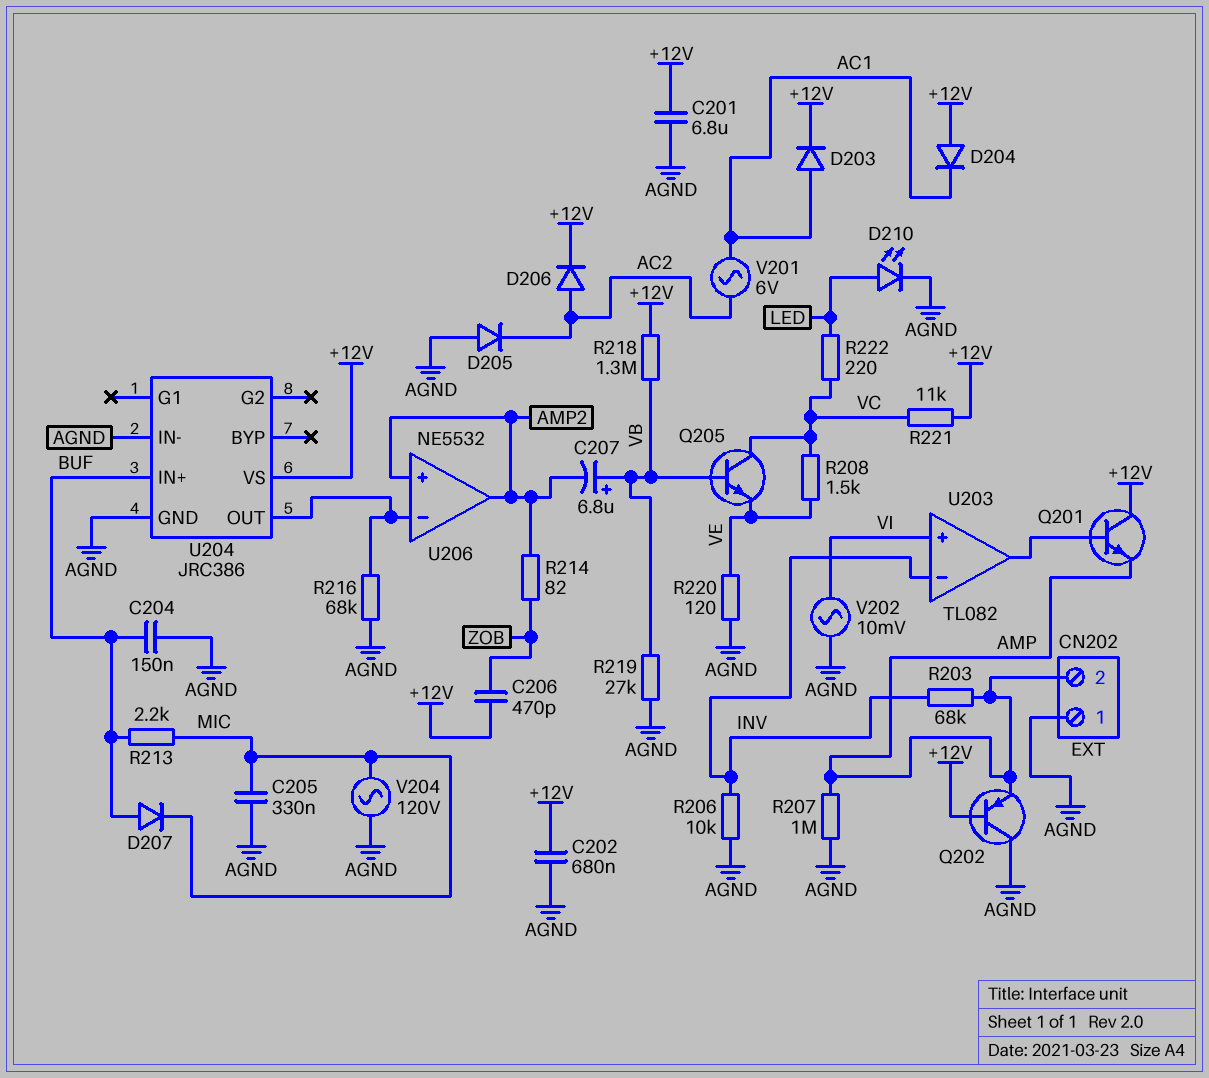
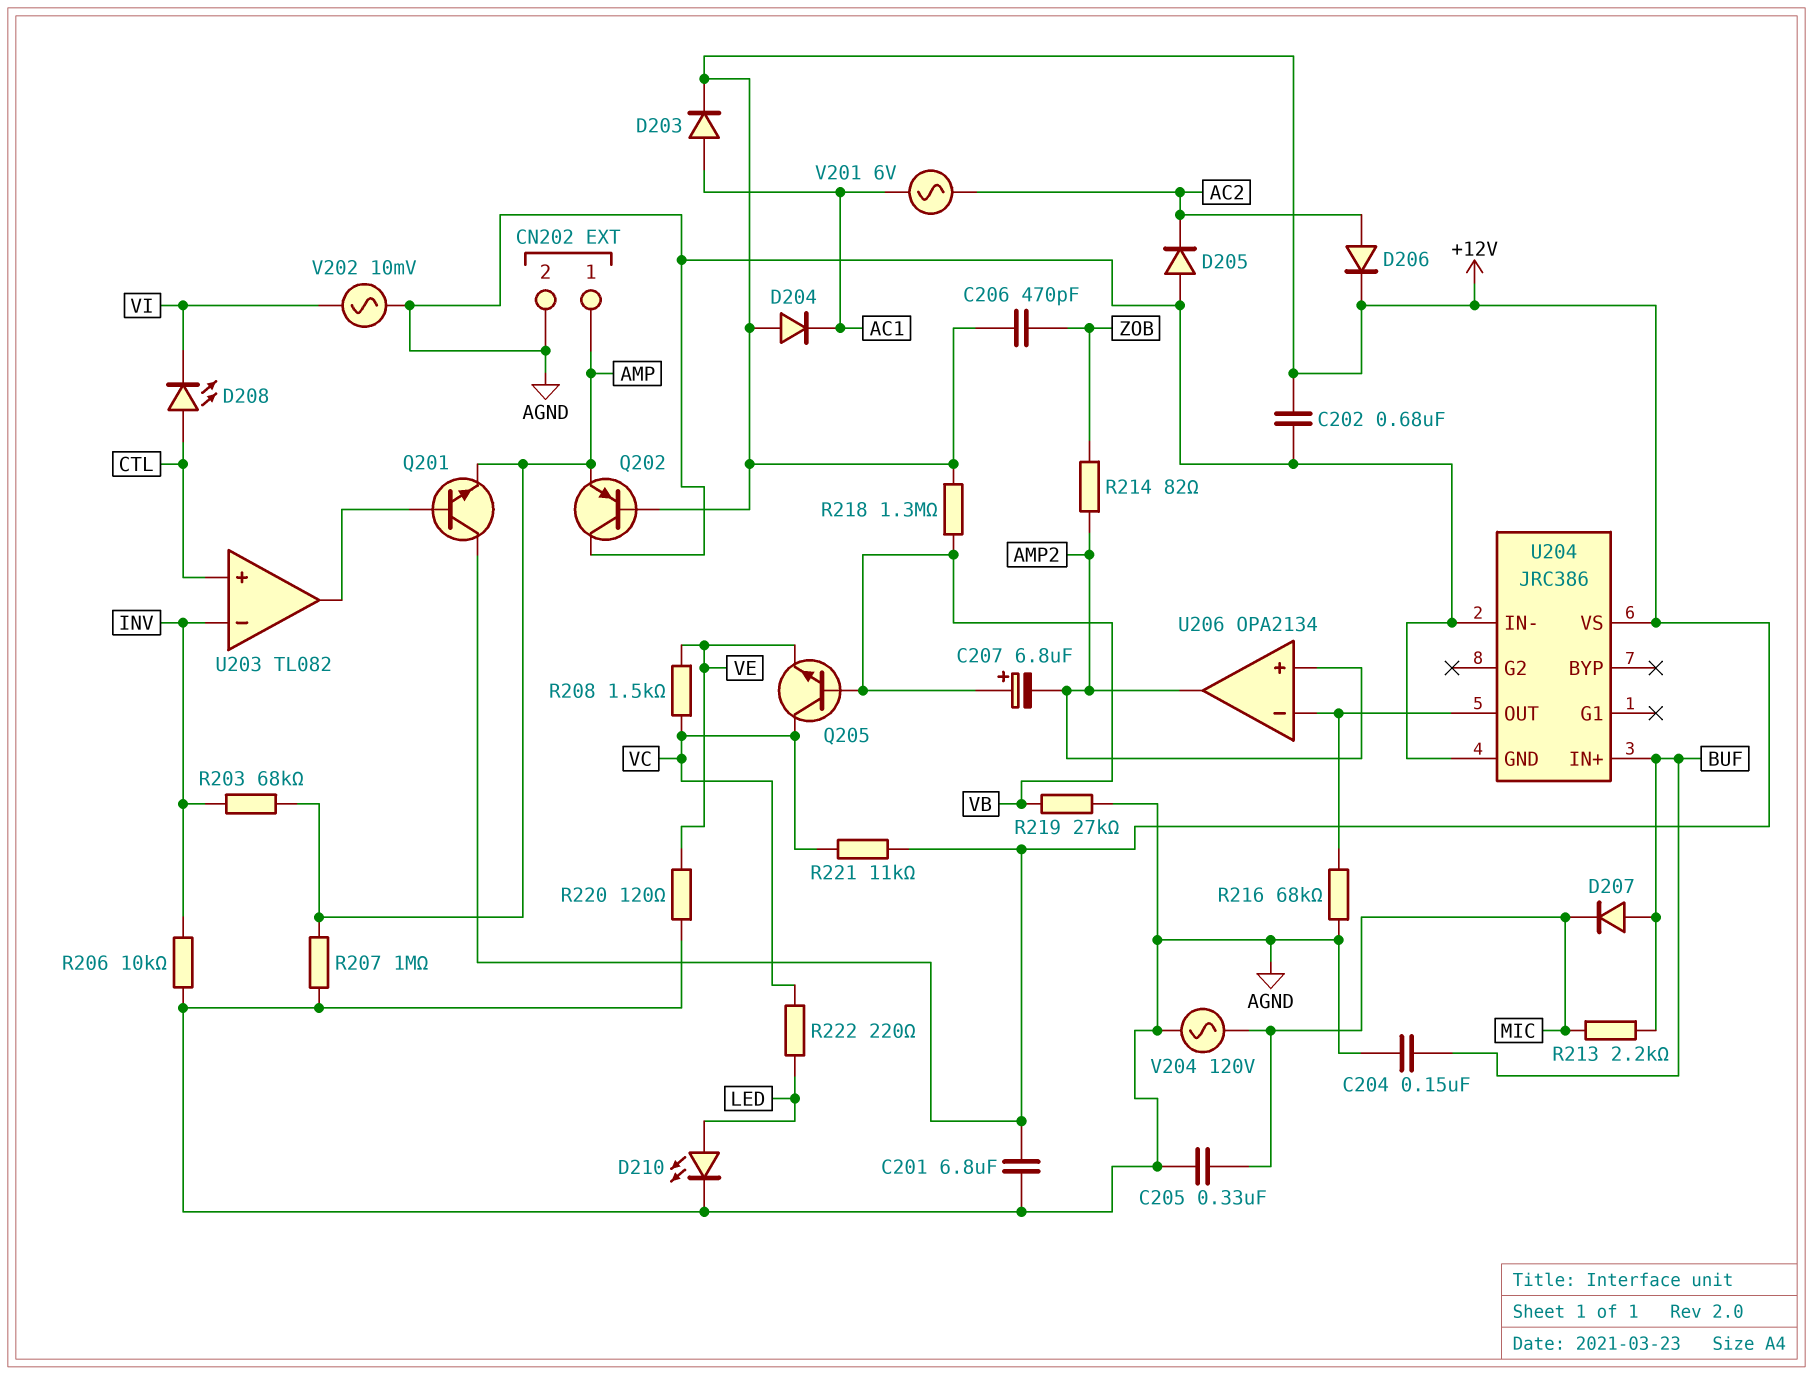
CN202 pin 1: AGND -> AMP
CN202 pin 2: AMP -> AGND
D208: none -> LED (A CTL, K VI)
U203 pin in+: VI -> CTL
U206: NE5532 -> OPA2134

